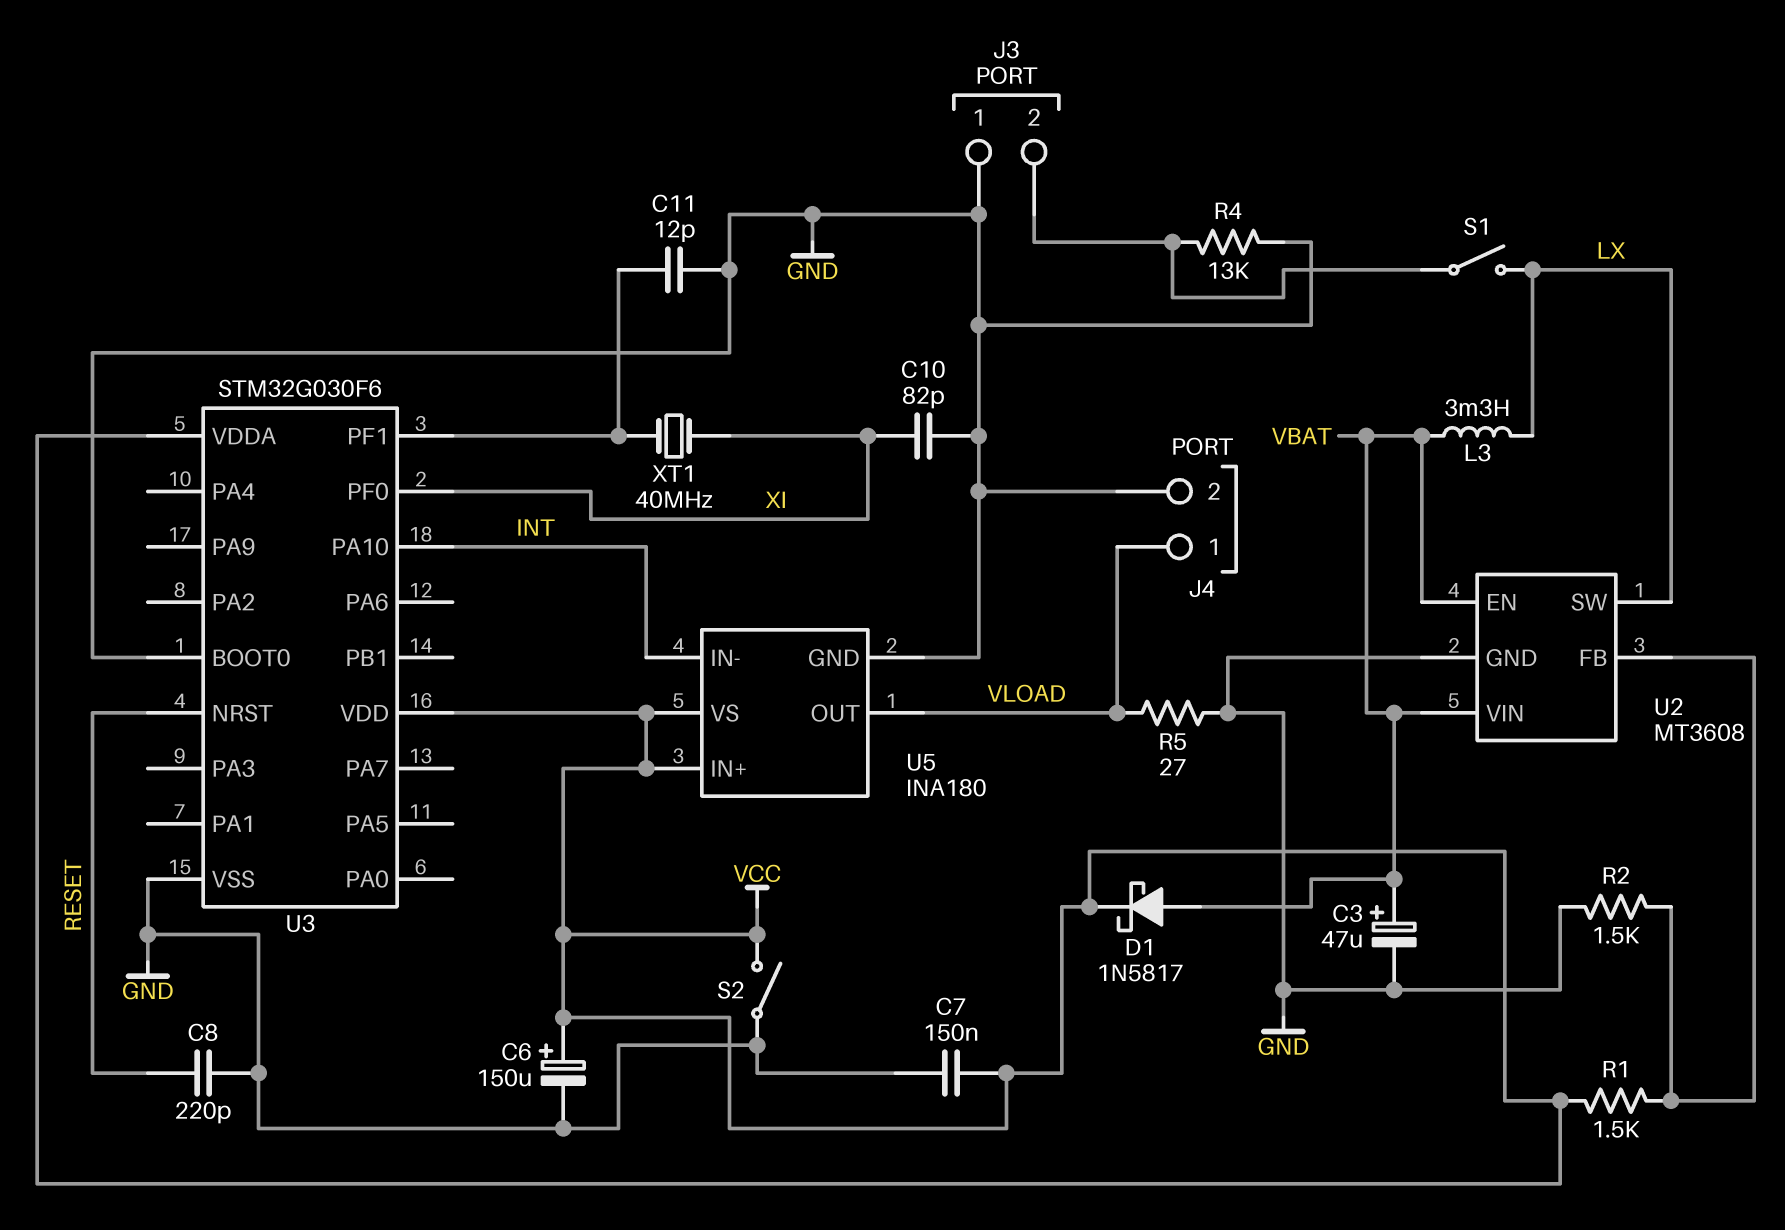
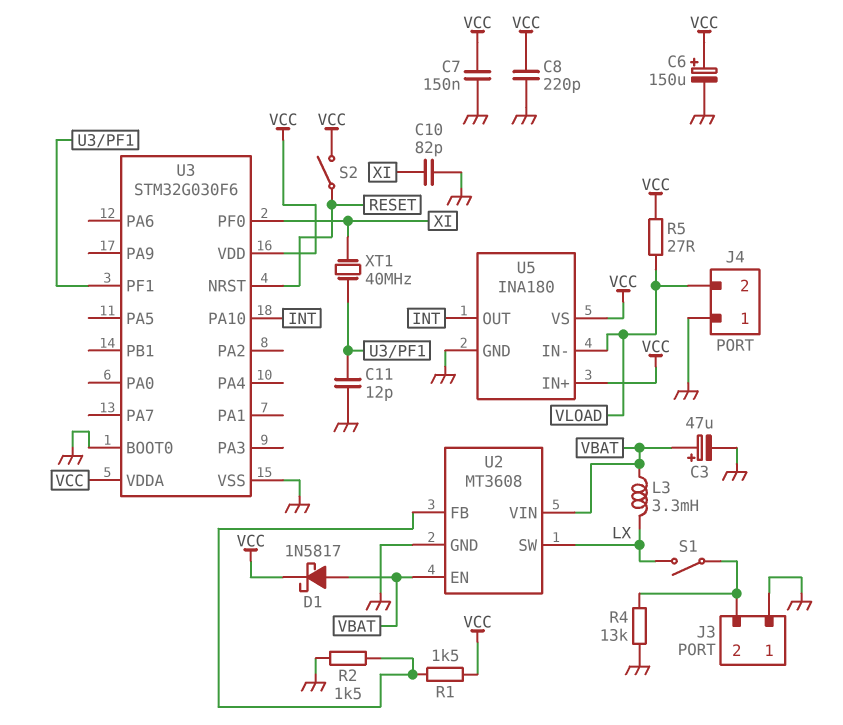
C8: 220pF (GND, RESET) -> 220pF (GND, VCC)
J4 pin 1: VLOAD -> GND
J4 pin 2: GND -> VLOAD
R5: 27 (GND, VLOAD) -> 27 (VCC, VLOAD)
S2: switch (GND, VCC) -> switch (RESET, VCC)
U5 pin IN-: INT -> VLOAD
U5 pin OUT: VLOAD -> INT

